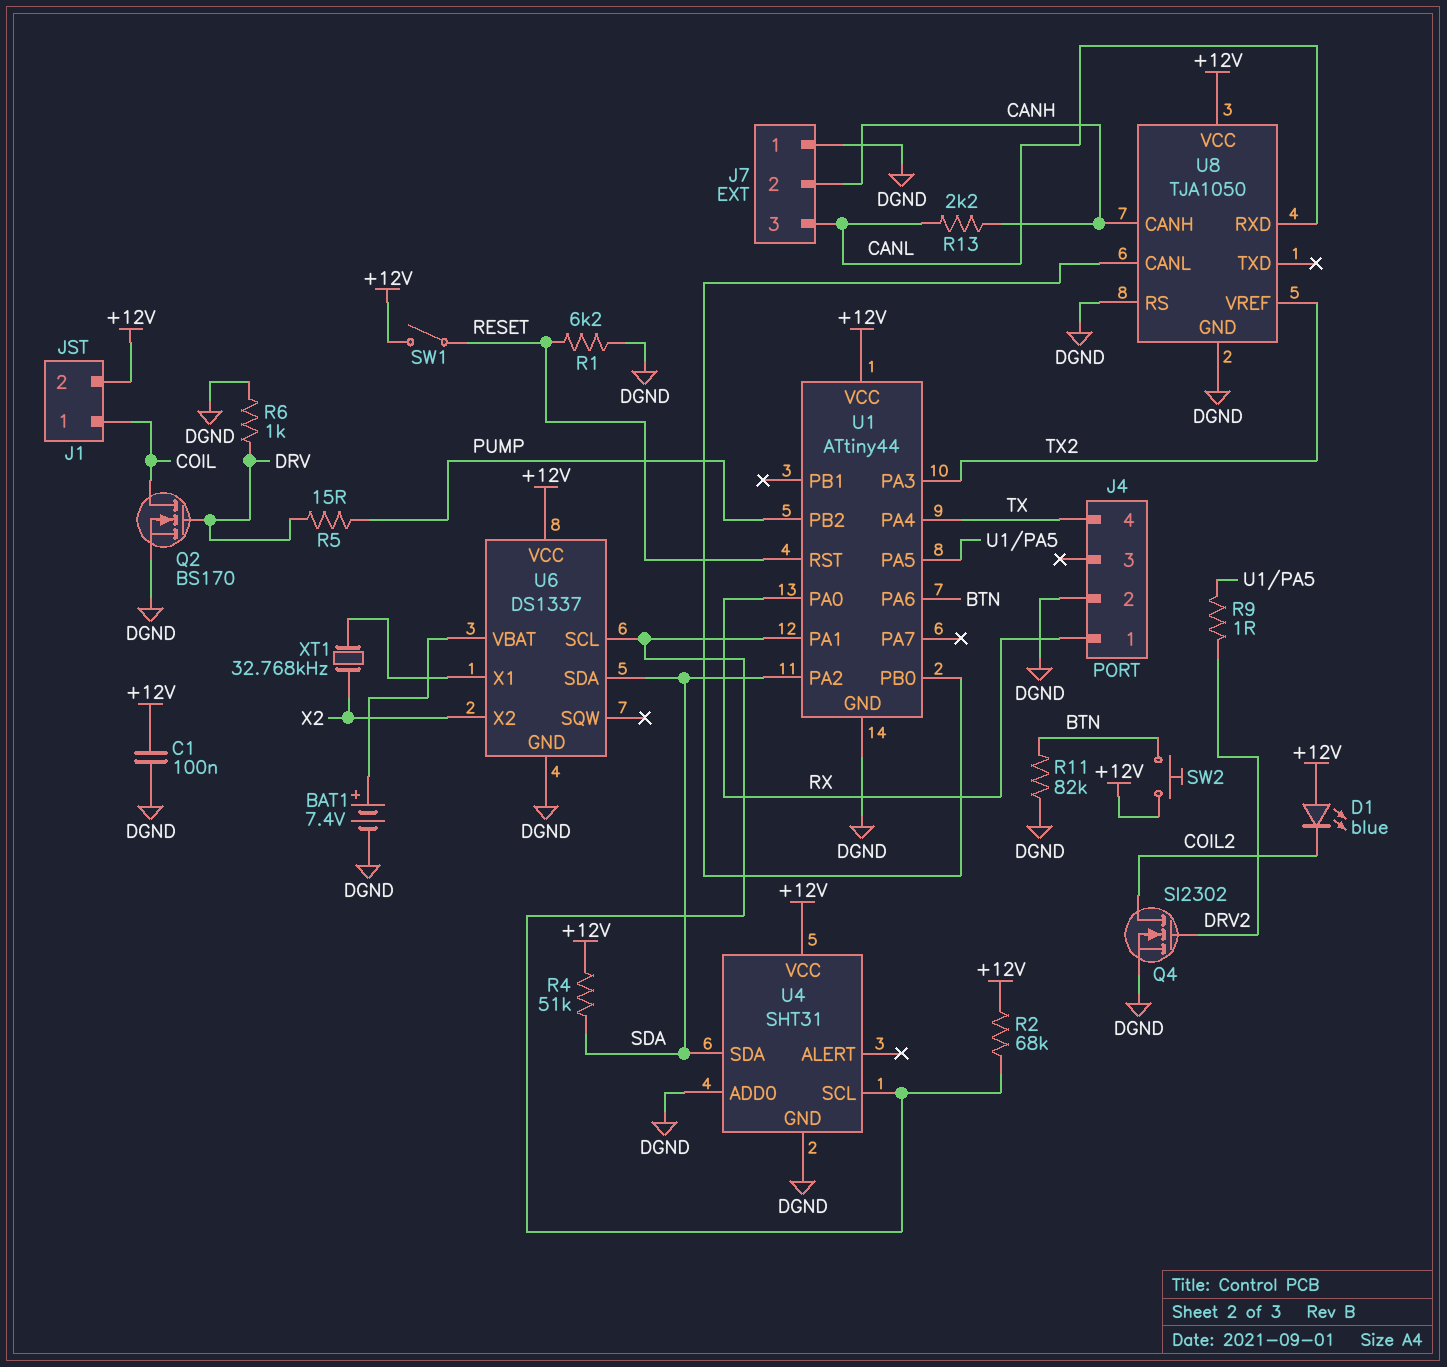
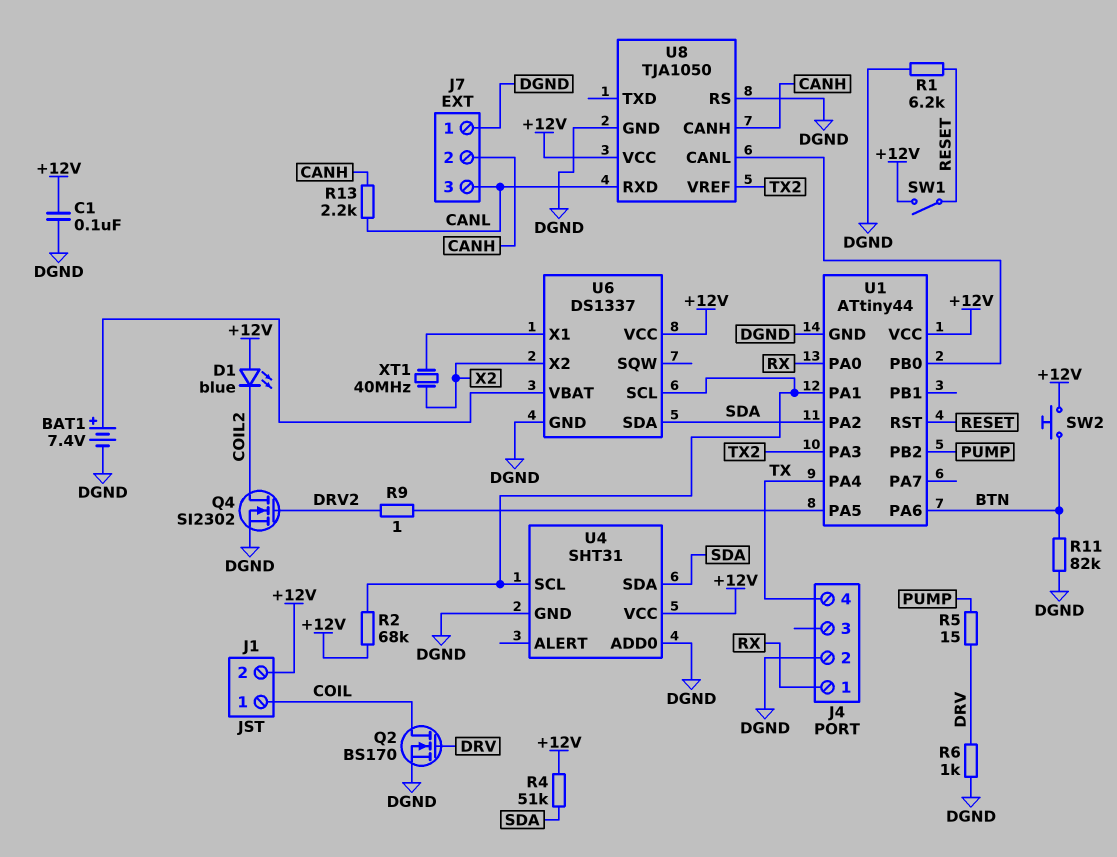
XT1: 32.768kHz (U6/X1, X2) -> 40MHz (U6/X1, X2)

